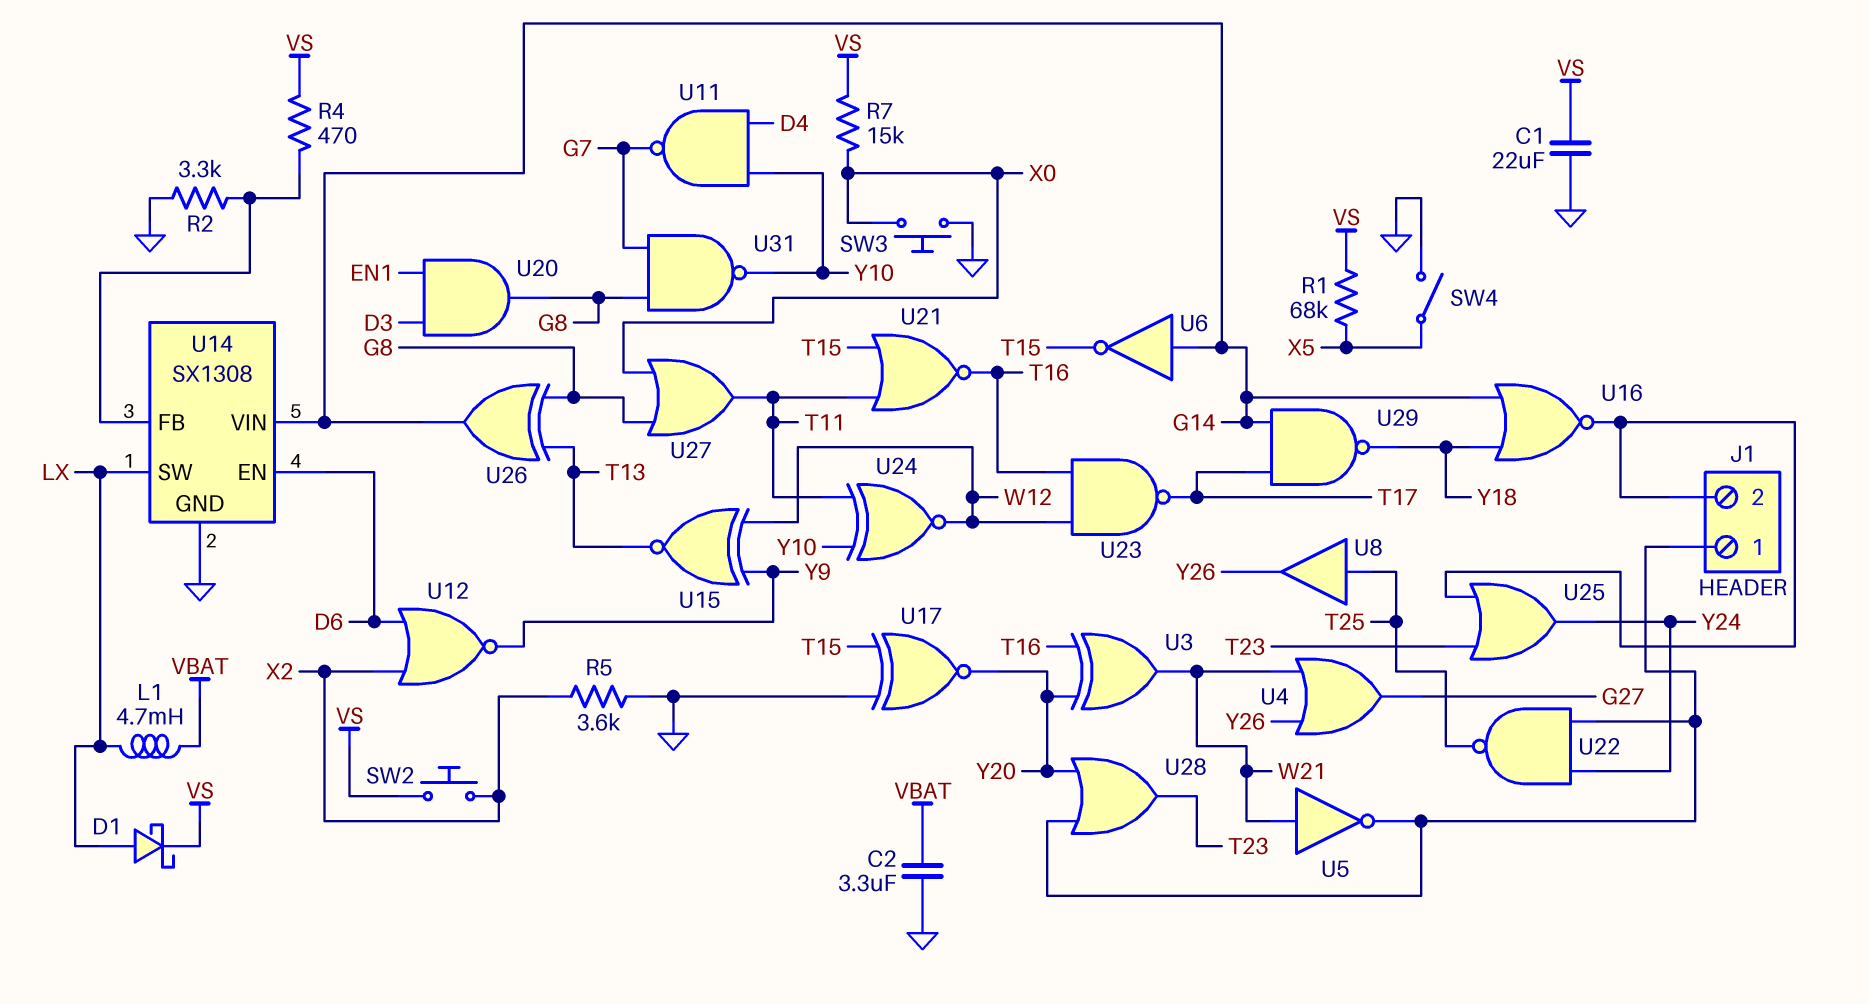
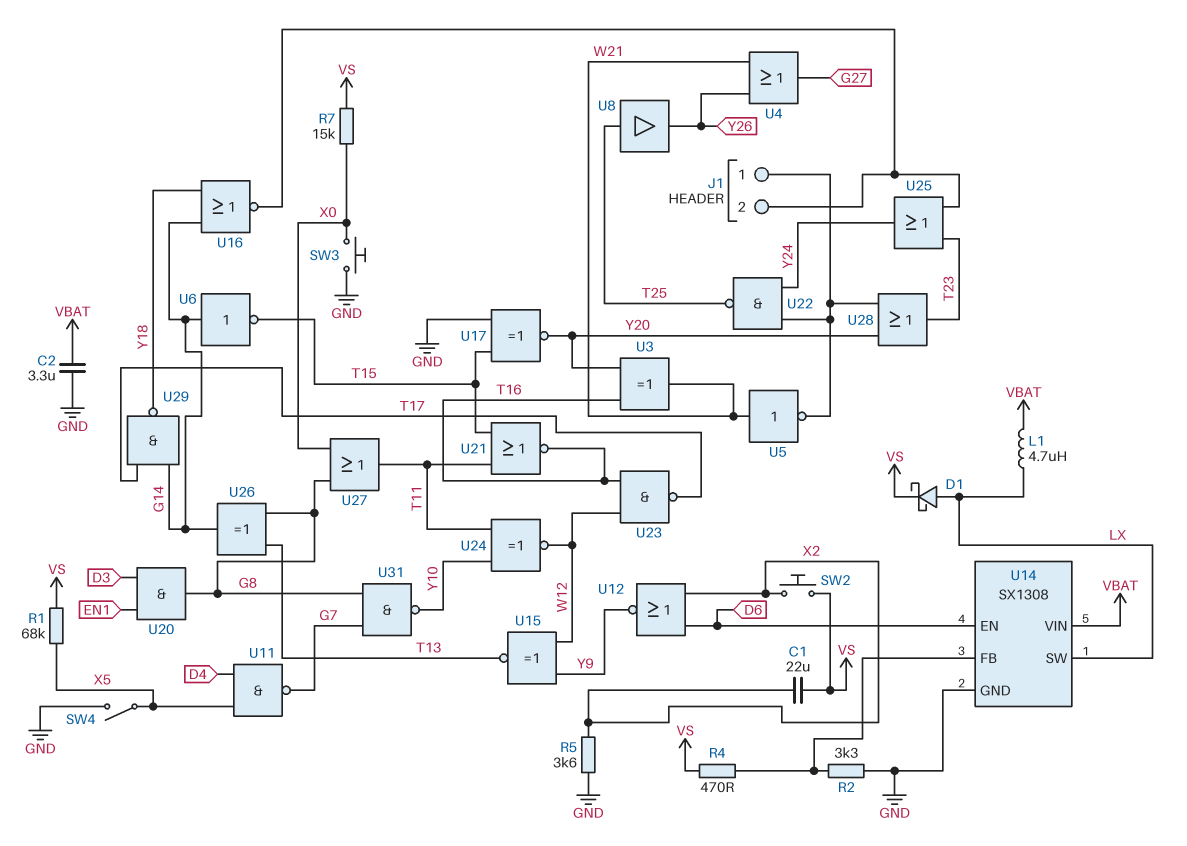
C1: 22uF (GND, VS) -> 22uF (VS, X2)
L1: 4.7mH (LX, VBAT) -> 4.7uH (LX, VBAT)
U11: NAND (in D4, in Y10, out G7) -> NAND (in D4, in X5, out G7)
U14 pin VIN: G14 -> VBAT

